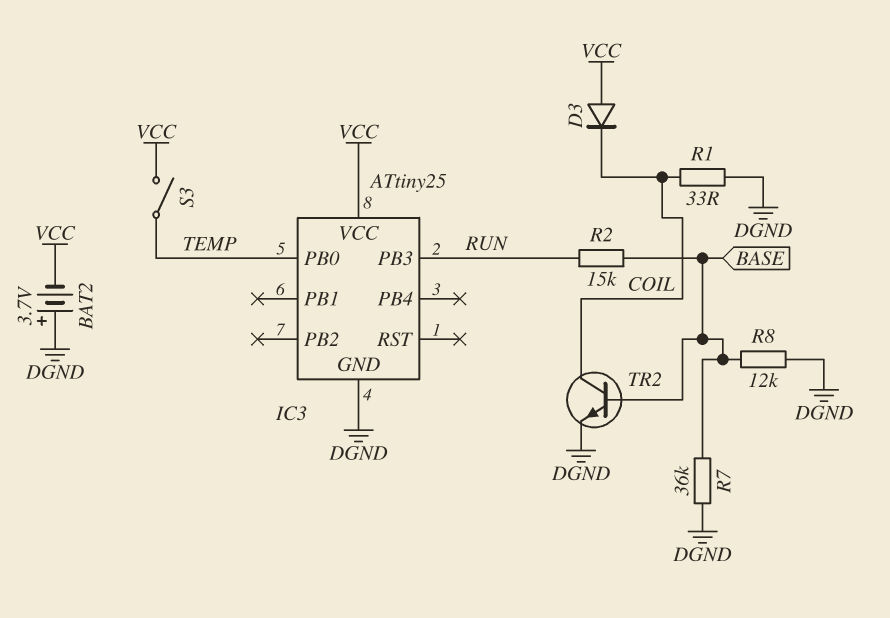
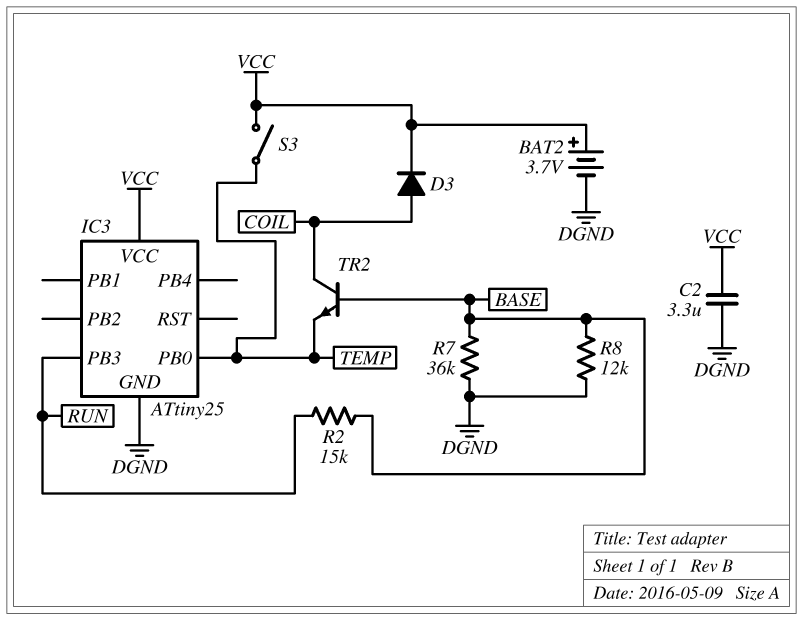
BAT2: 3.7V (plus DGND, minus VCC) -> 3.7V (plus VCC, minus DGND)
C2: none -> 3.3uF (DGND, VCC)
D3: diode (A VCC, K COIL) -> diode (A COIL, K VCC)
R1: 33 (COIL, DGND) -> none
TR2: NPN (B BASE, C COIL, E DGND) -> NPN (B BASE, C COIL, E TEMP)

